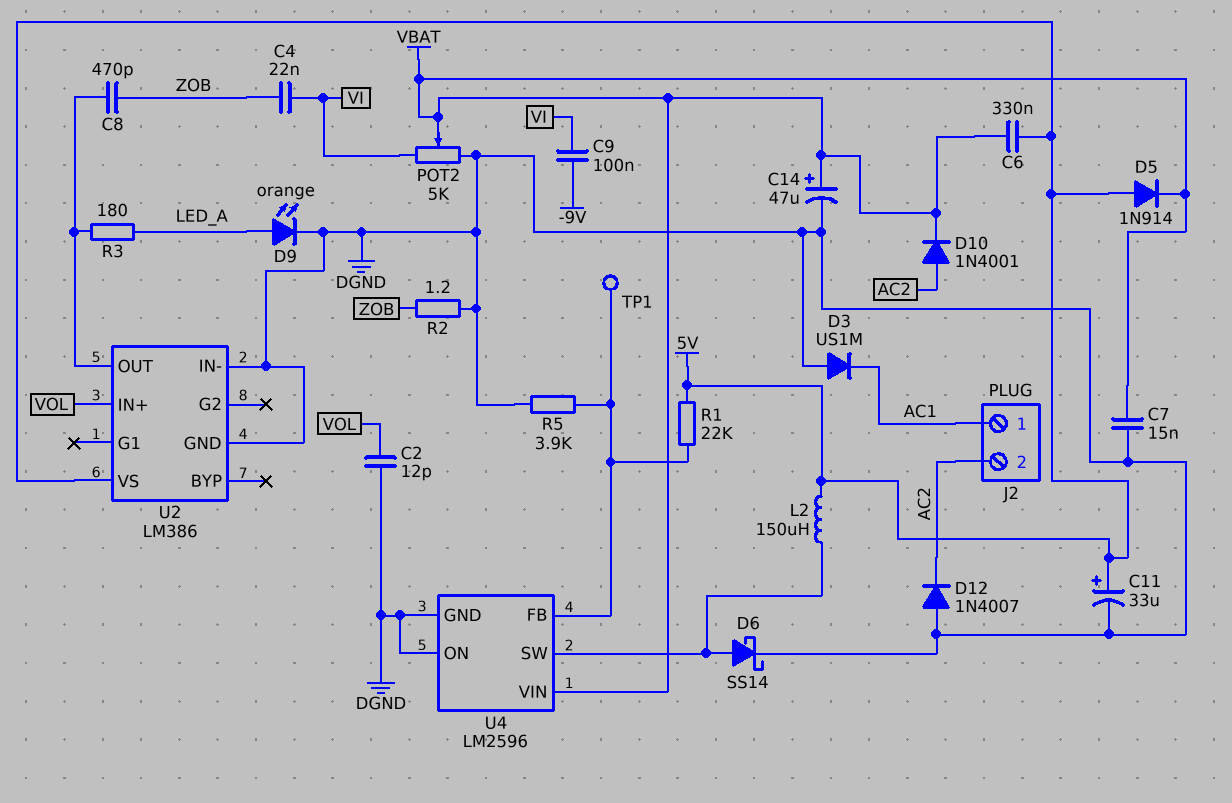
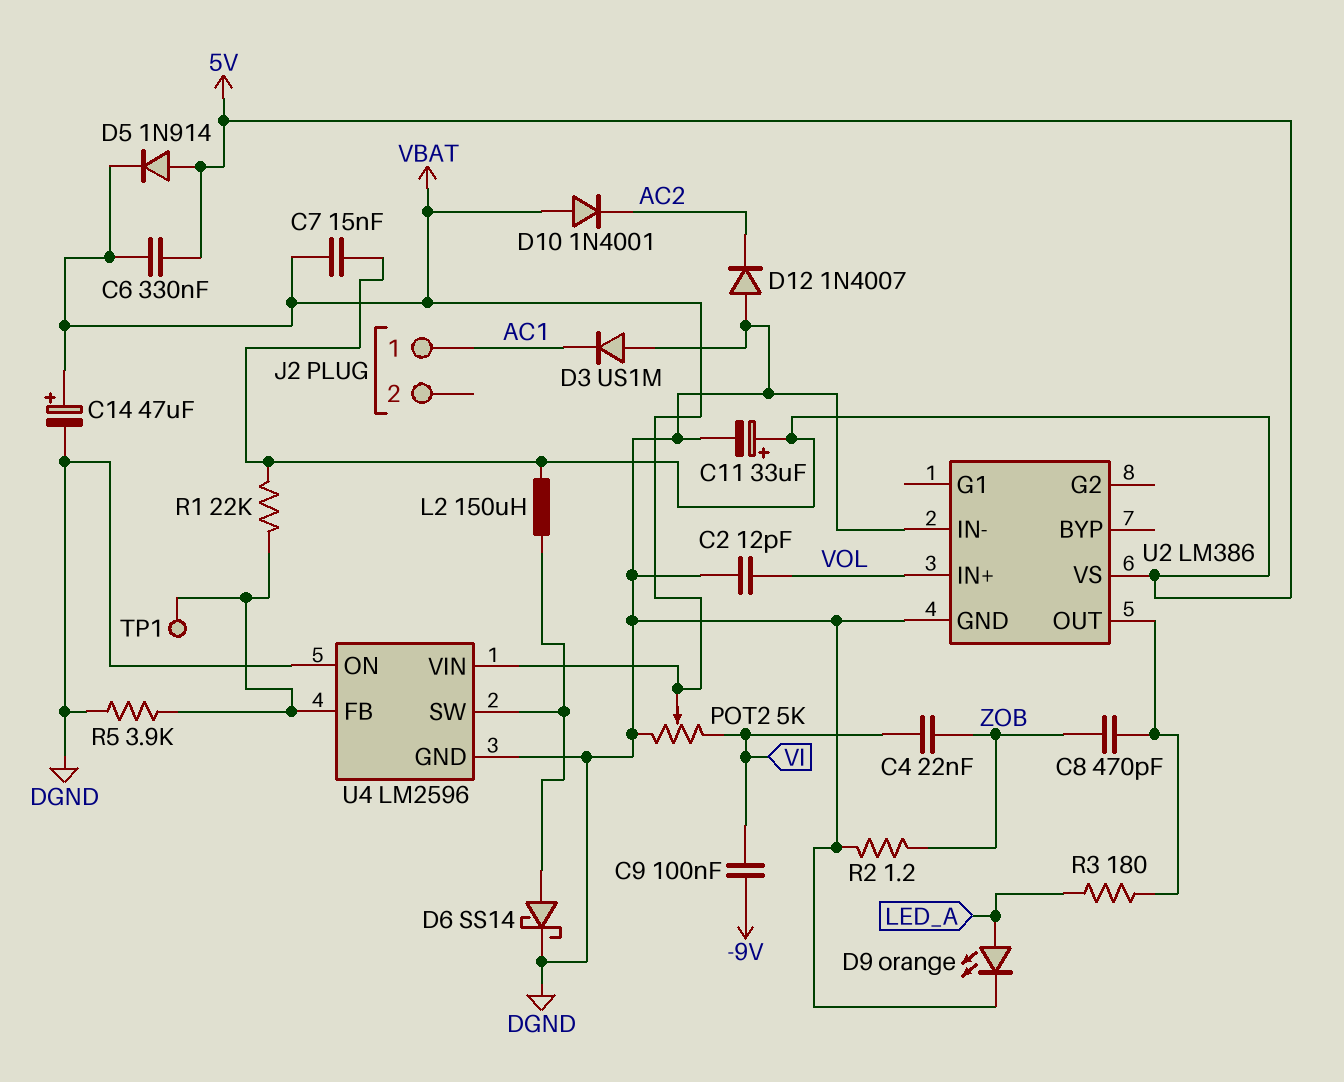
C7: 15nF (DGND, VBAT) -> 15nF (5V, VBAT)
D10: diode 1N4001 (A AC2, K VBAT) -> diode 1N4001 (A VBAT, K AC2)
J2 pin 2: AC2 -> none

